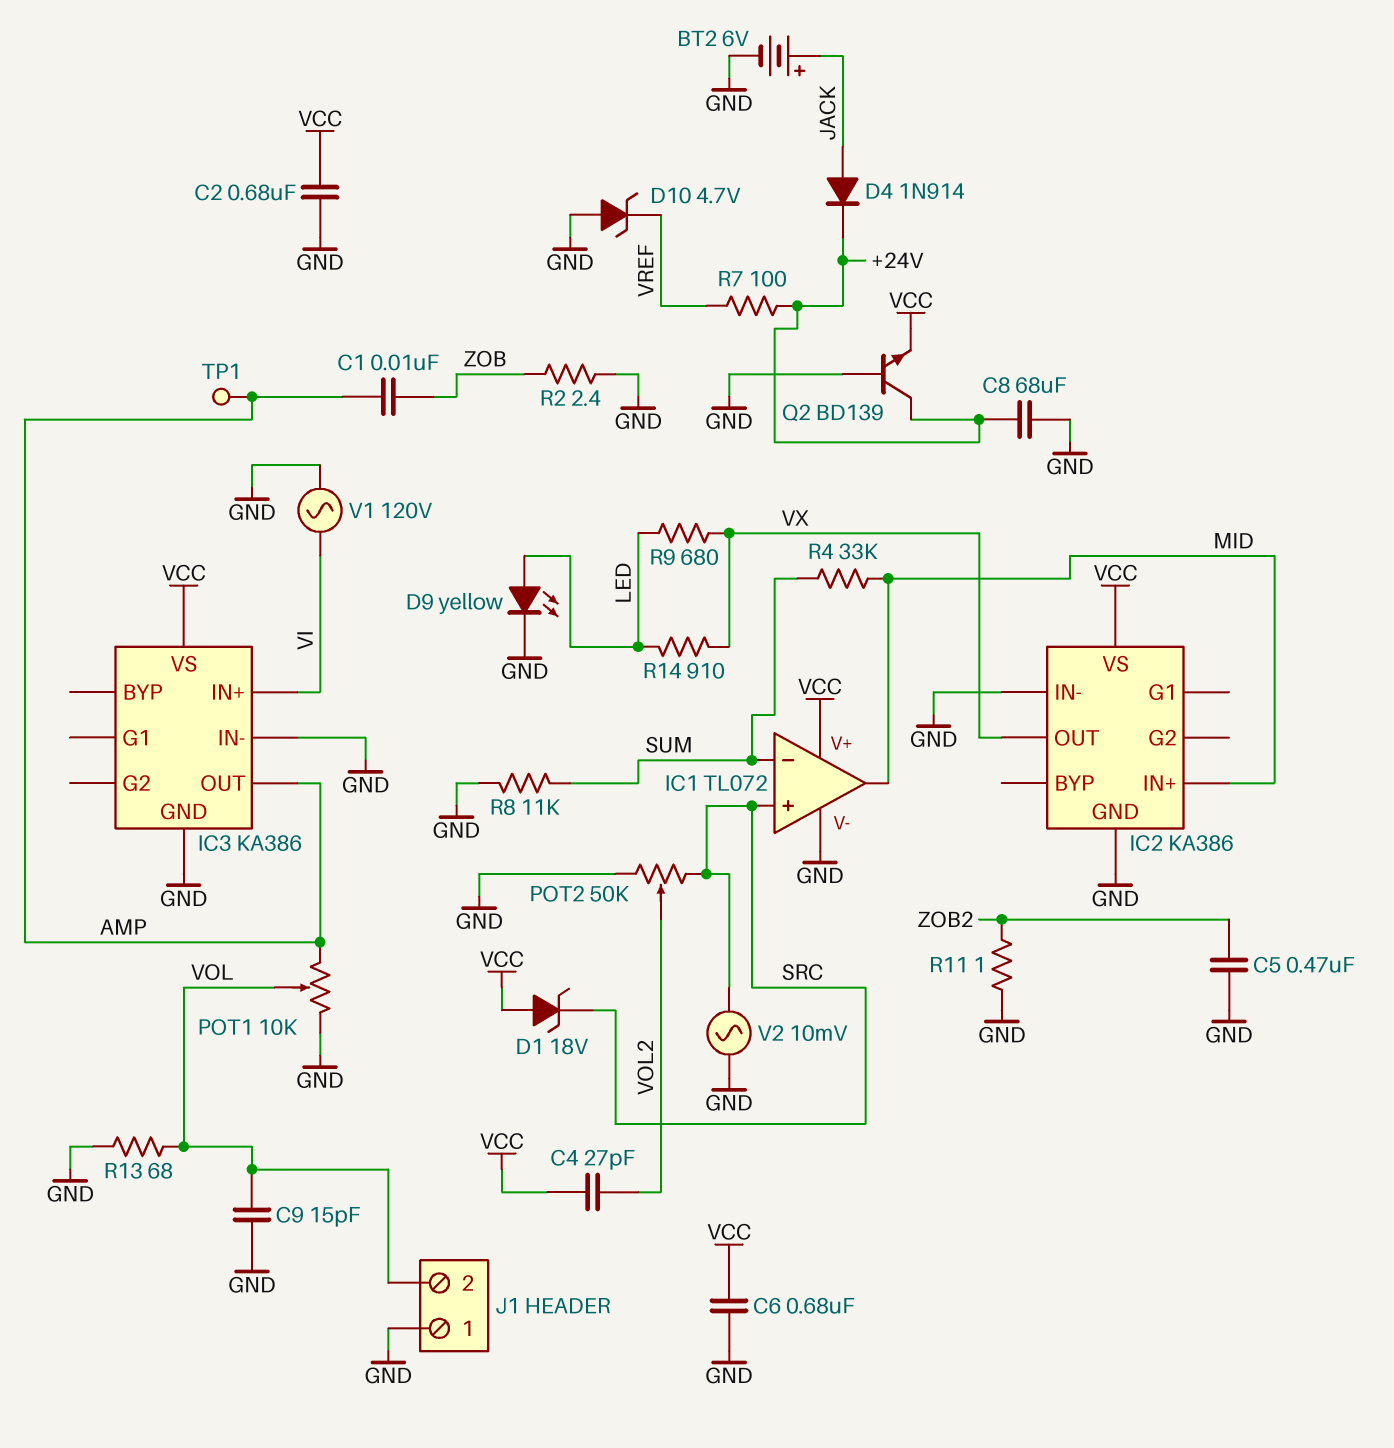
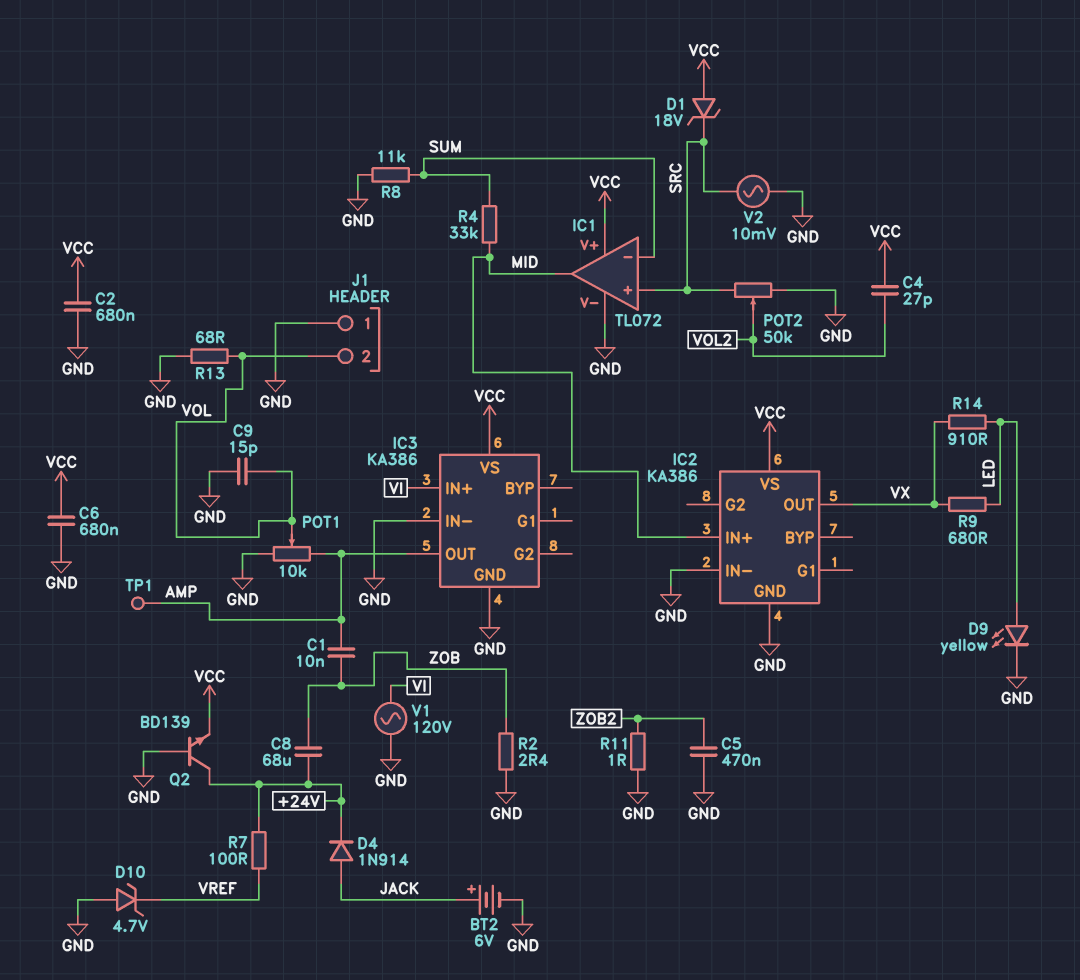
C8: 68uF (+24V, GND) -> 68uF (+24V, ZOB)

